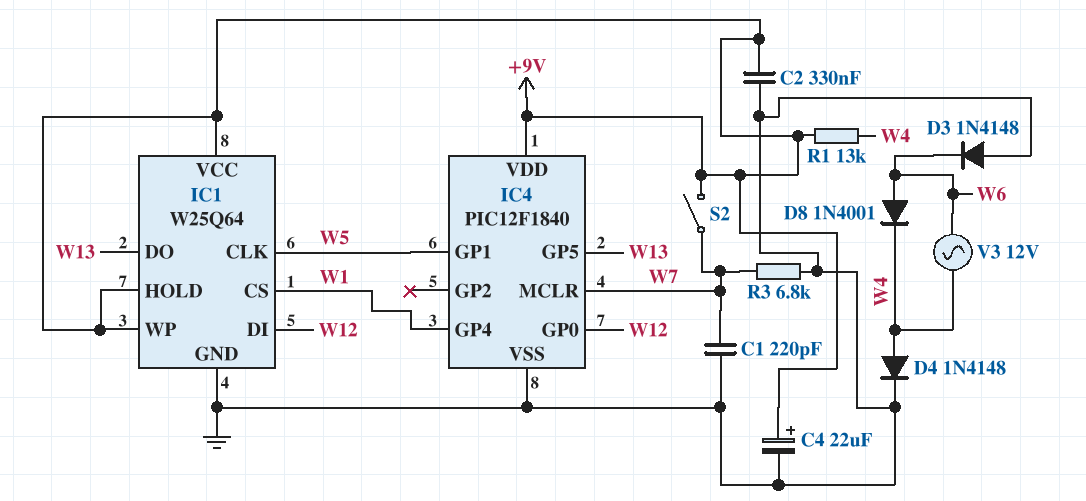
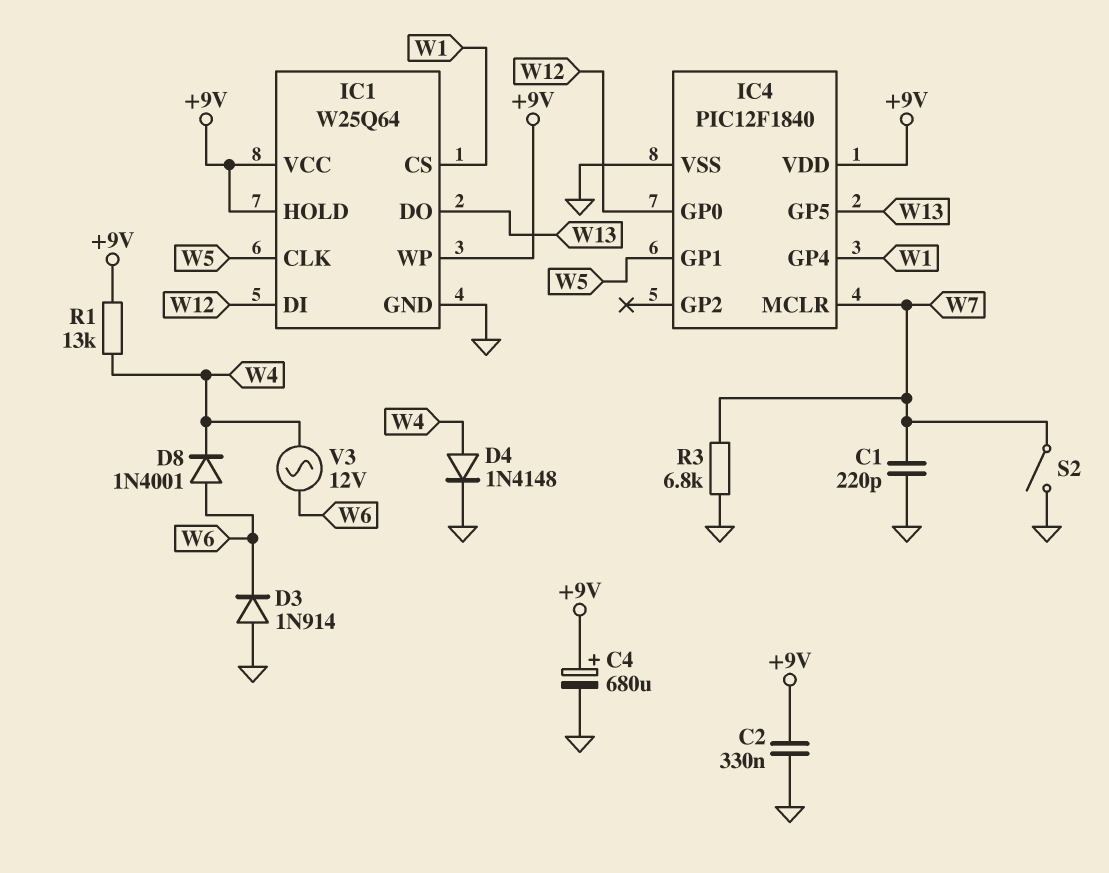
C4: 22uF (plus +9V, minus GND) -> 680uF (plus +9V, minus GND)
D3: diode 1N4148 (A GND, K W6) -> diode 1N914 (A GND, K W6)
S2: switch (+9V, W7) -> switch (GND, W7)

